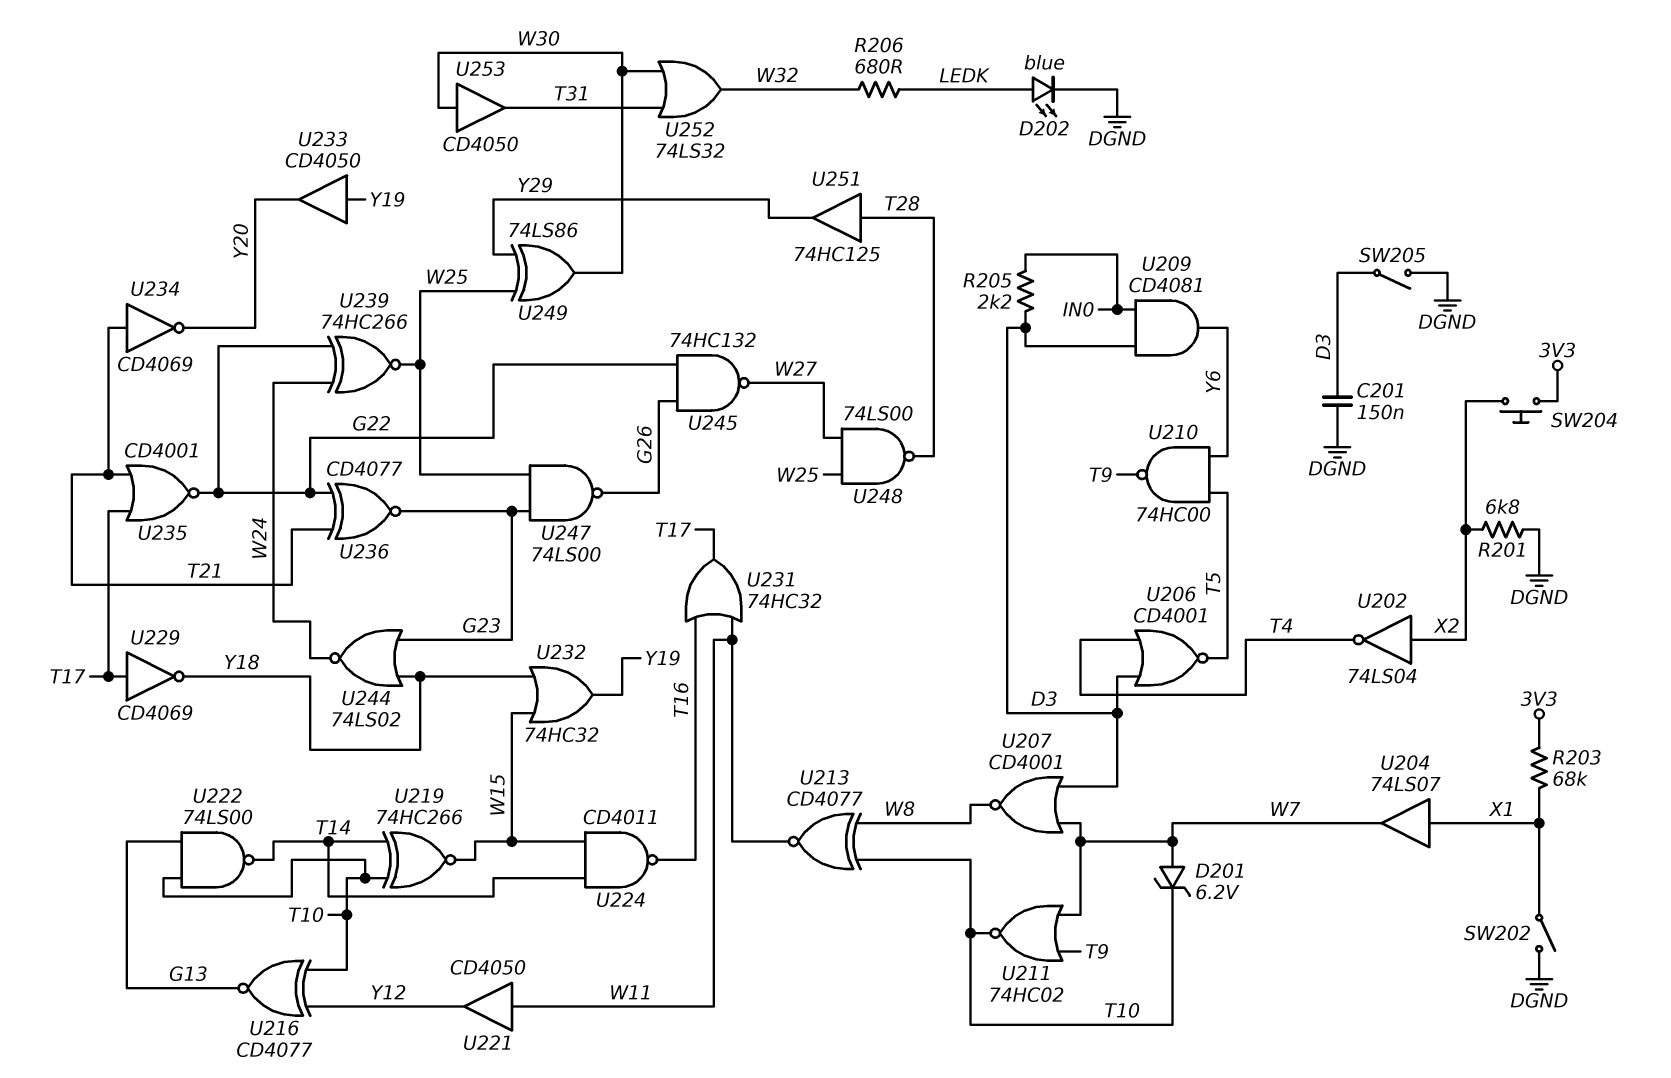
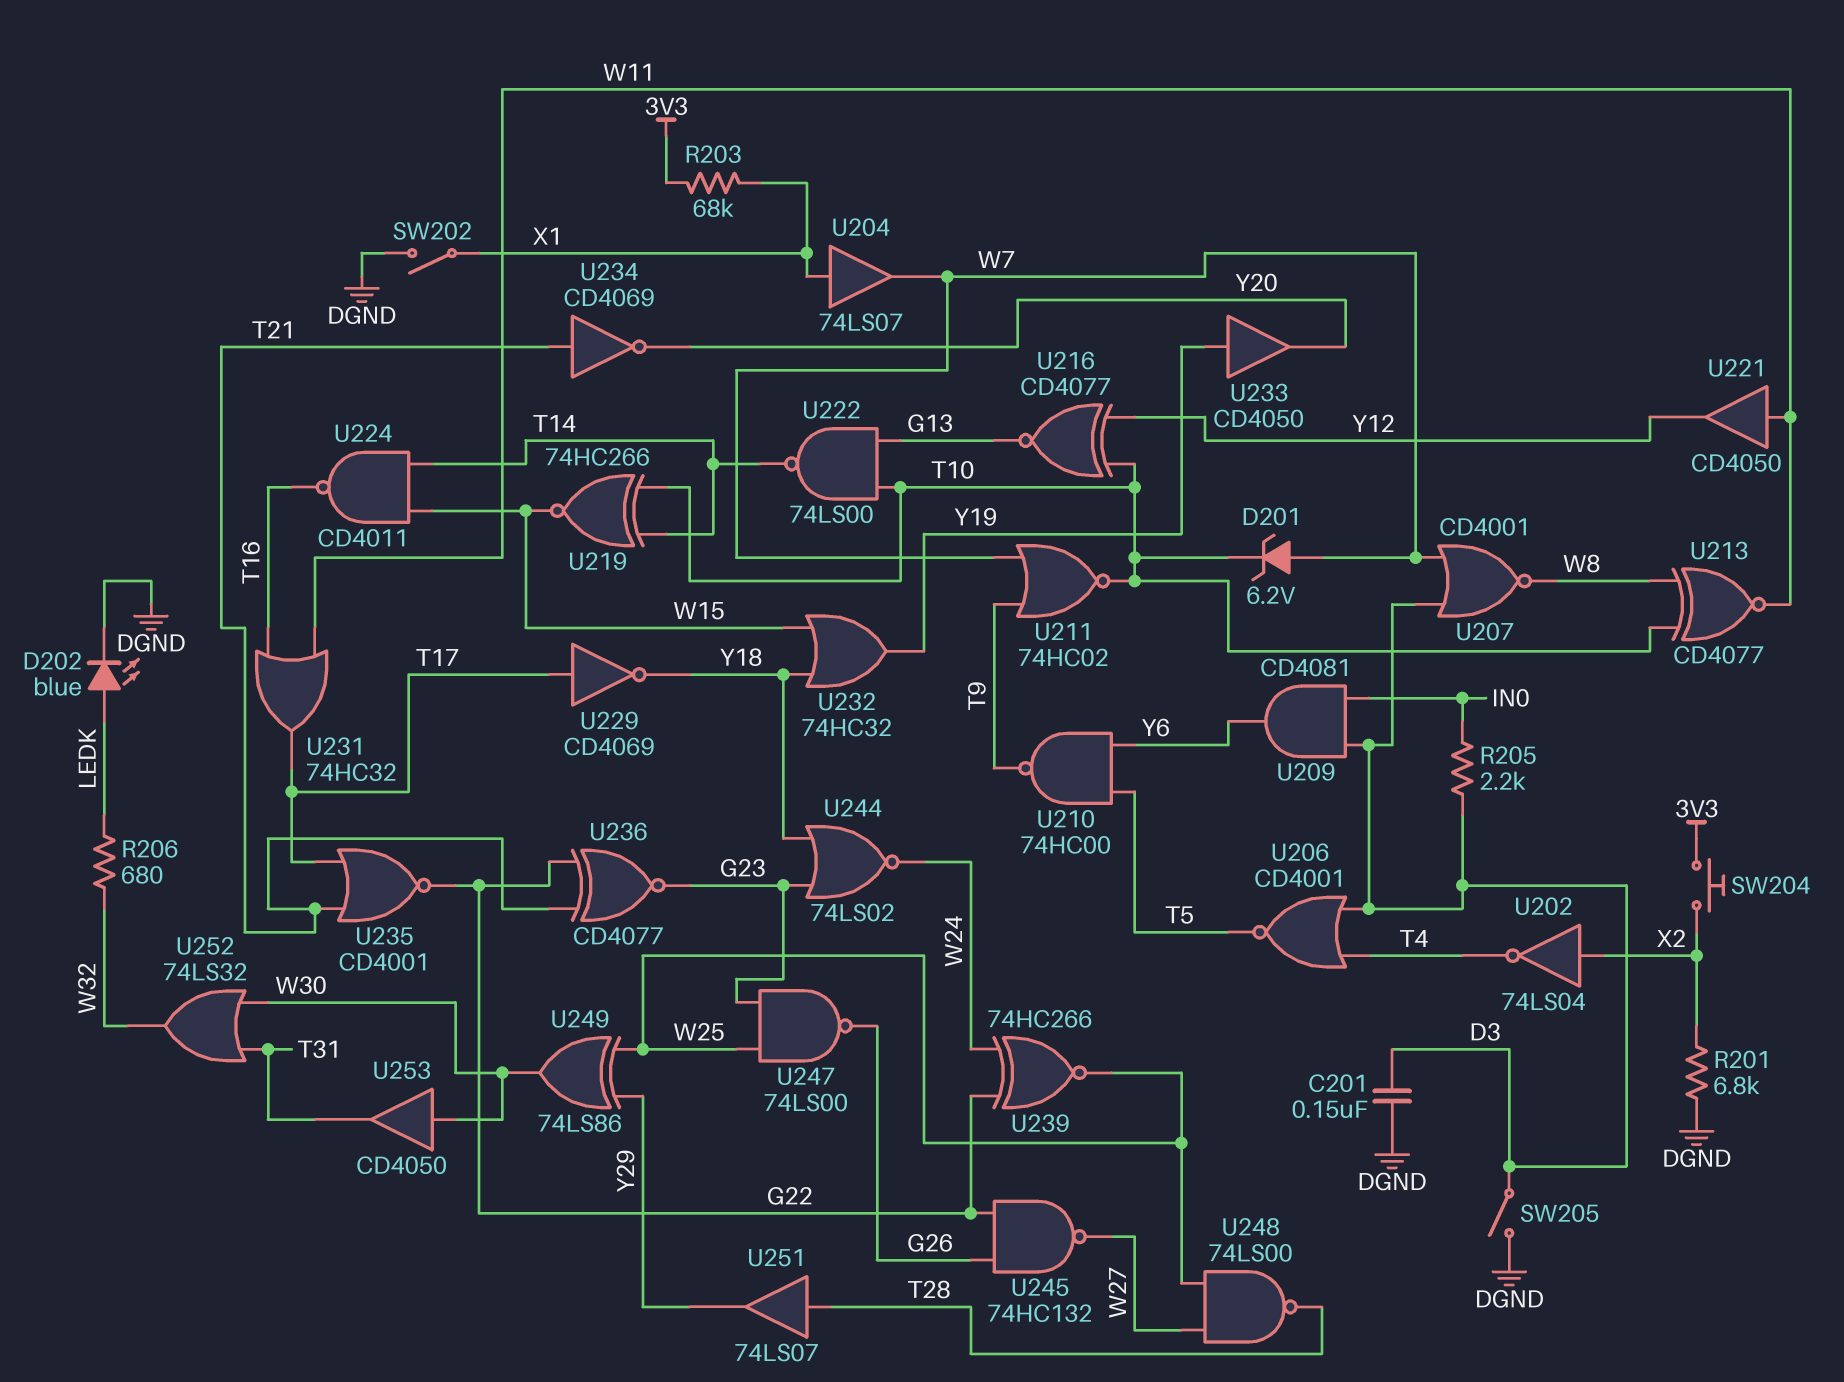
U251: buffer 74HC125 (in T28, out Y29) -> buffer 74LS07 (in T28, out Y29)

